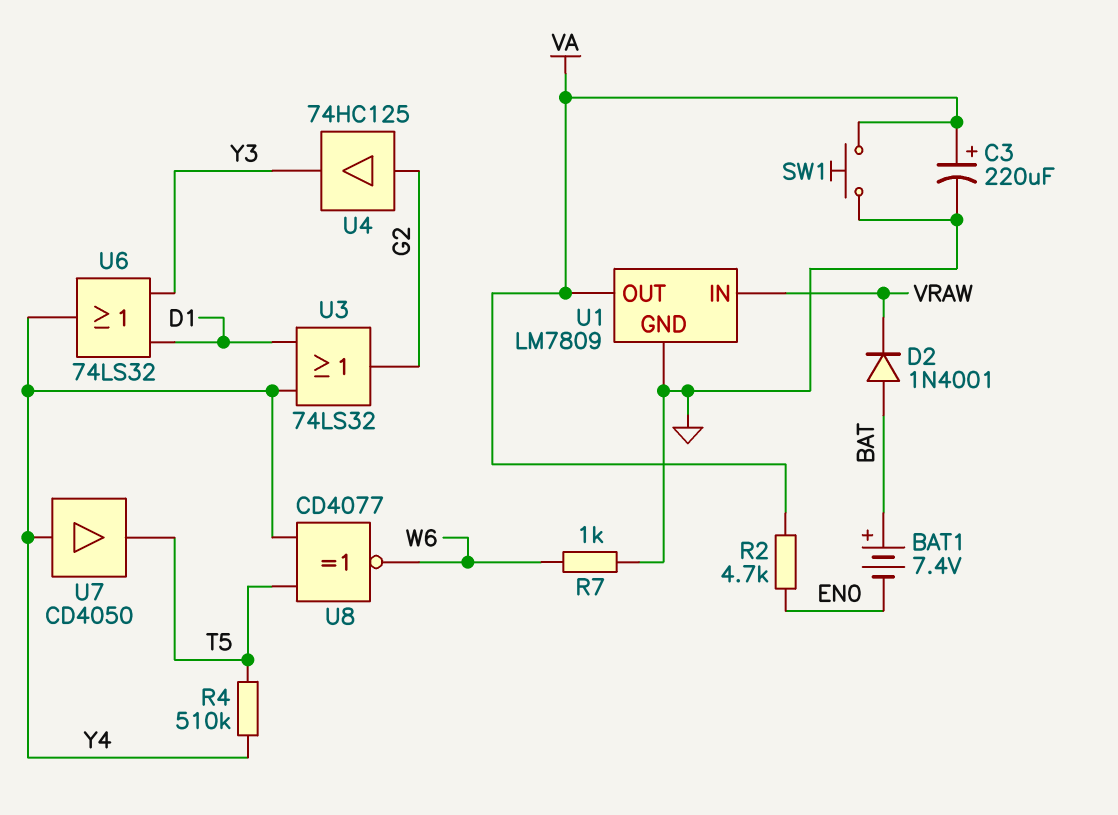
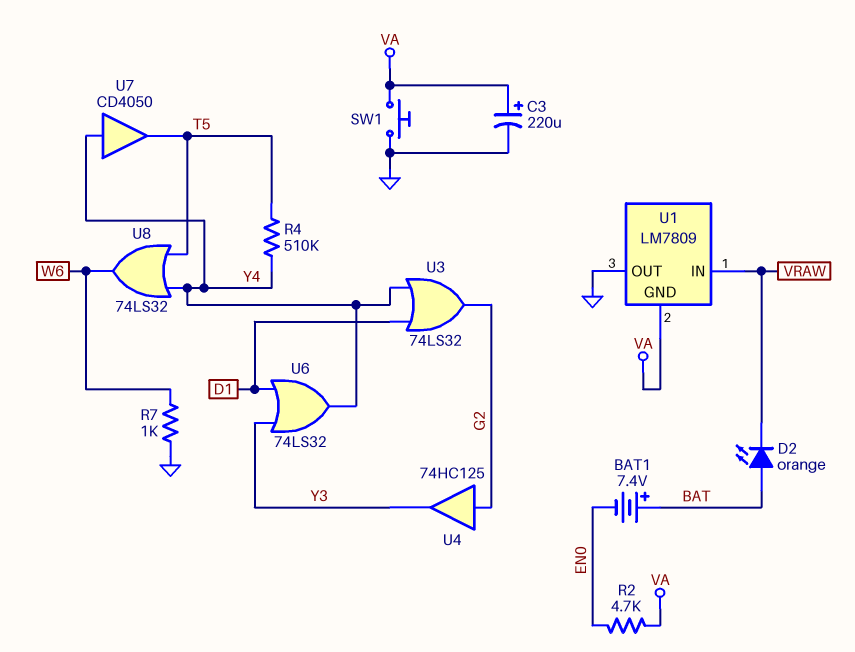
D2: diode 1N4001 (A BAT, K VRAW) -> LED orange (A BAT, K VRAW)
U1 pin GND: GND -> VA
U1 pin OUT: VA -> GND
U8: XNOR CD4077 (in T5, in Y4, out W6) -> OR 74LS32 (in T5, in Y4, out W6)

